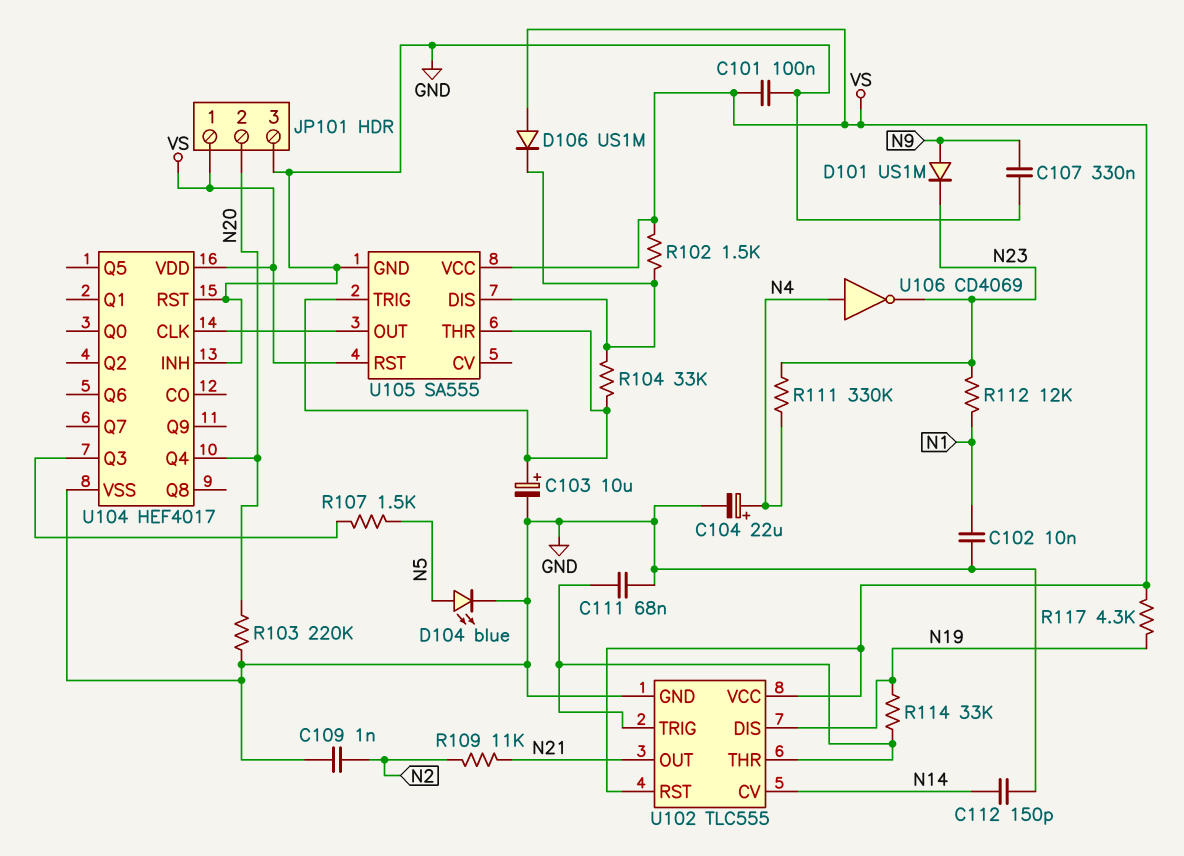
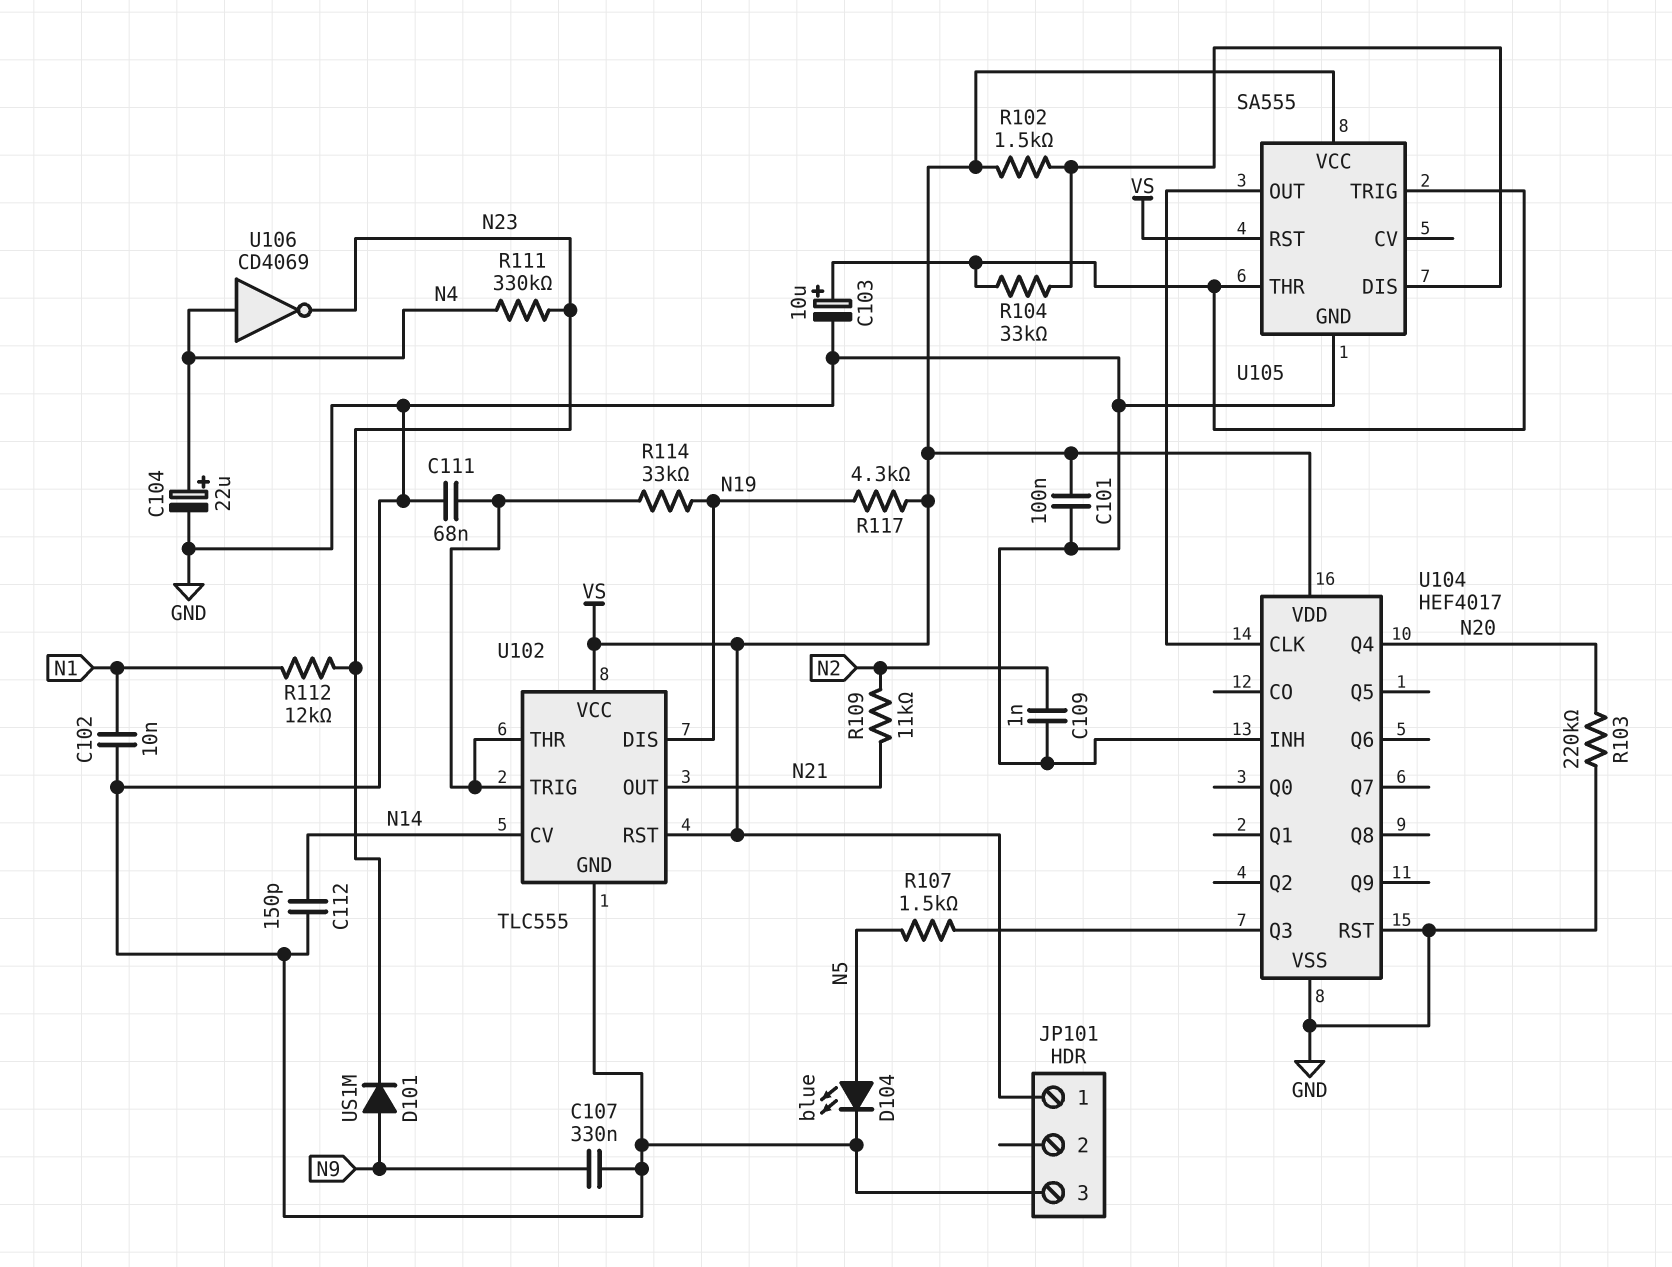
D106: diode US1M (A VS, K U105/DIS) -> none
JP101 pin 2: N20 -> none

